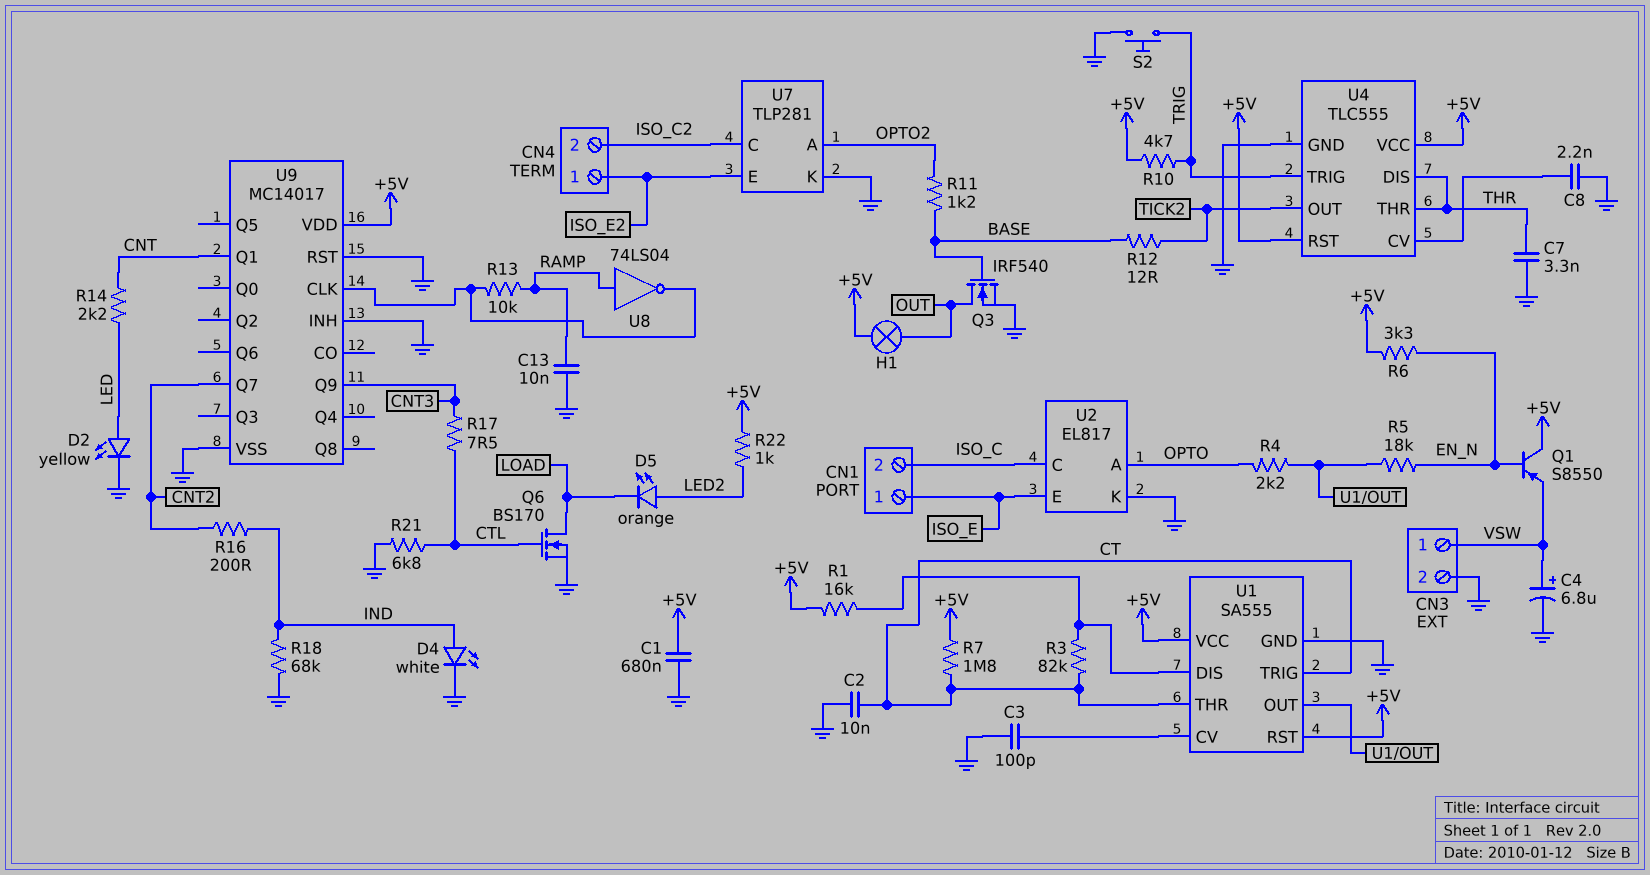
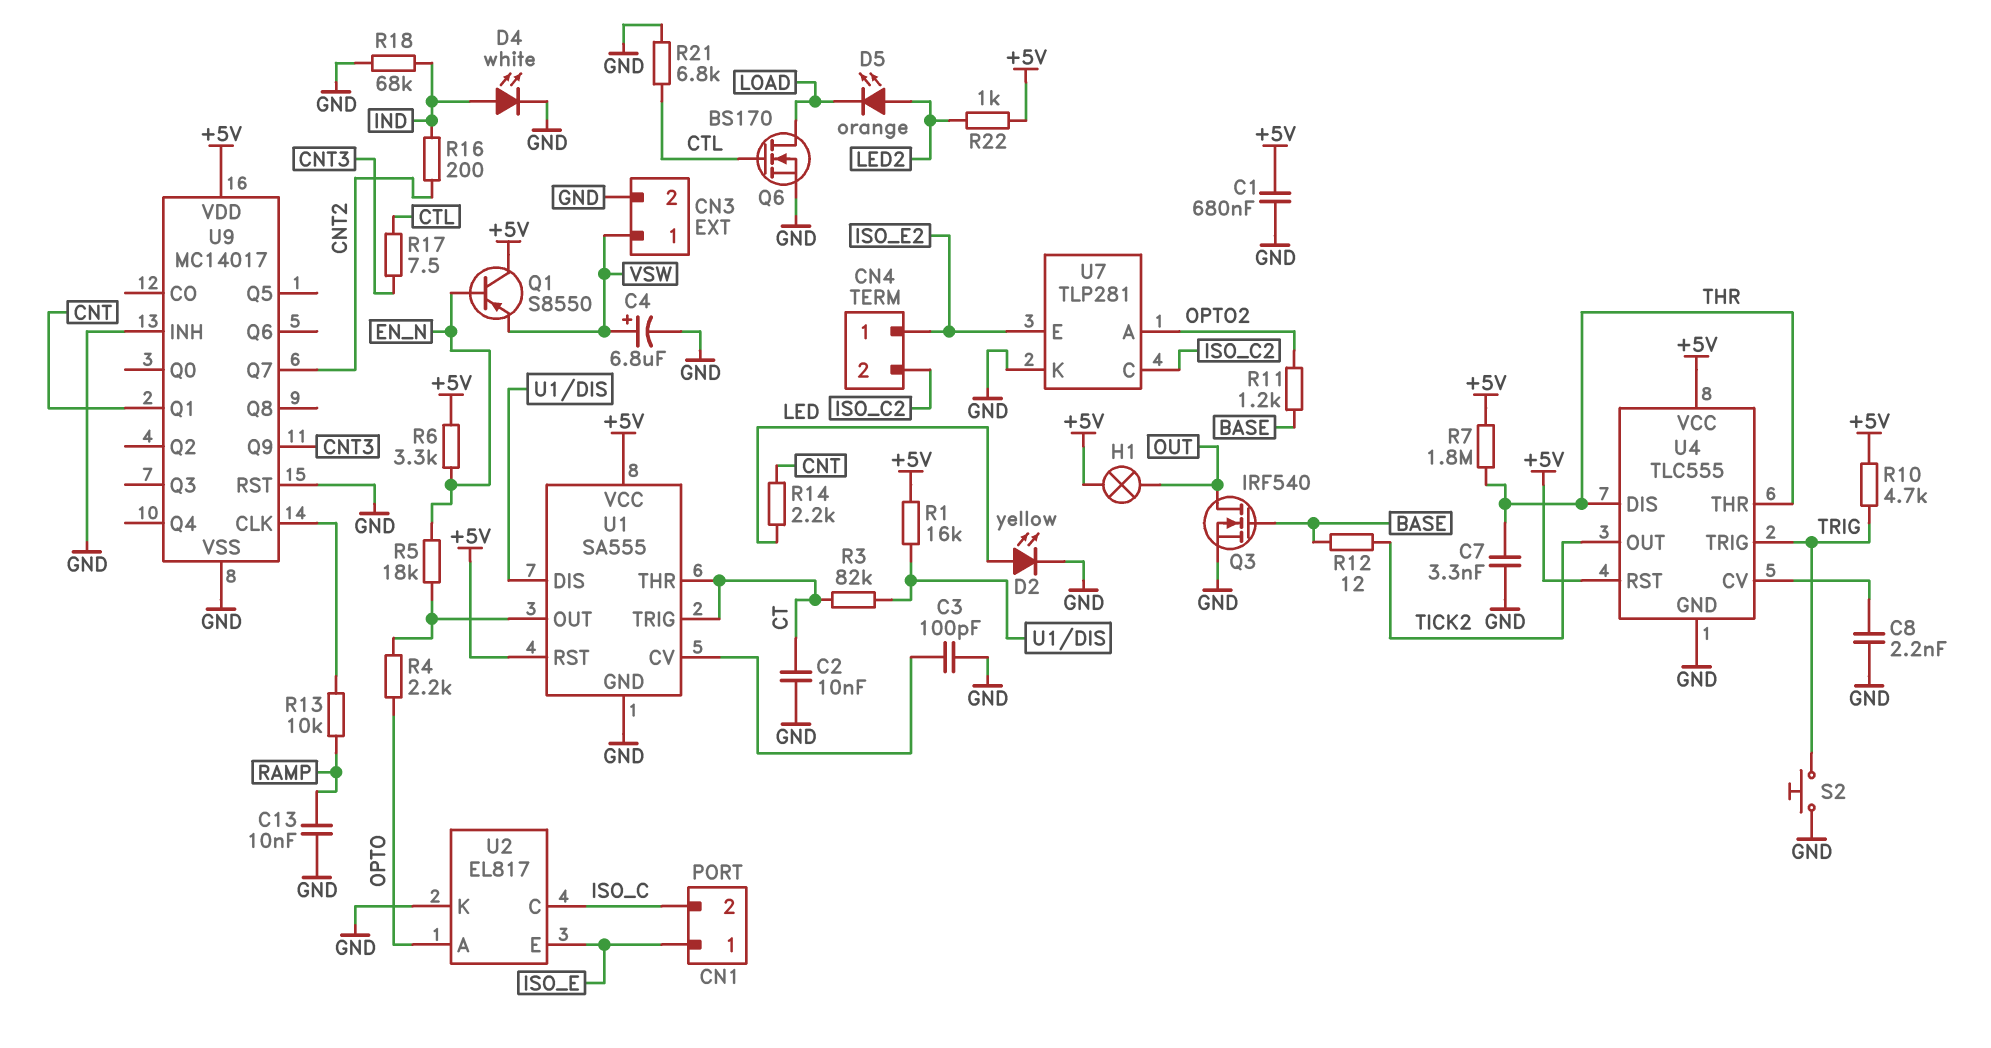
R7: 1.8M (+5V, CT) -> 1.8M (+5V, THR)
U8: NOT 74LS04 (in RAMP, out U9/CLK) -> none

